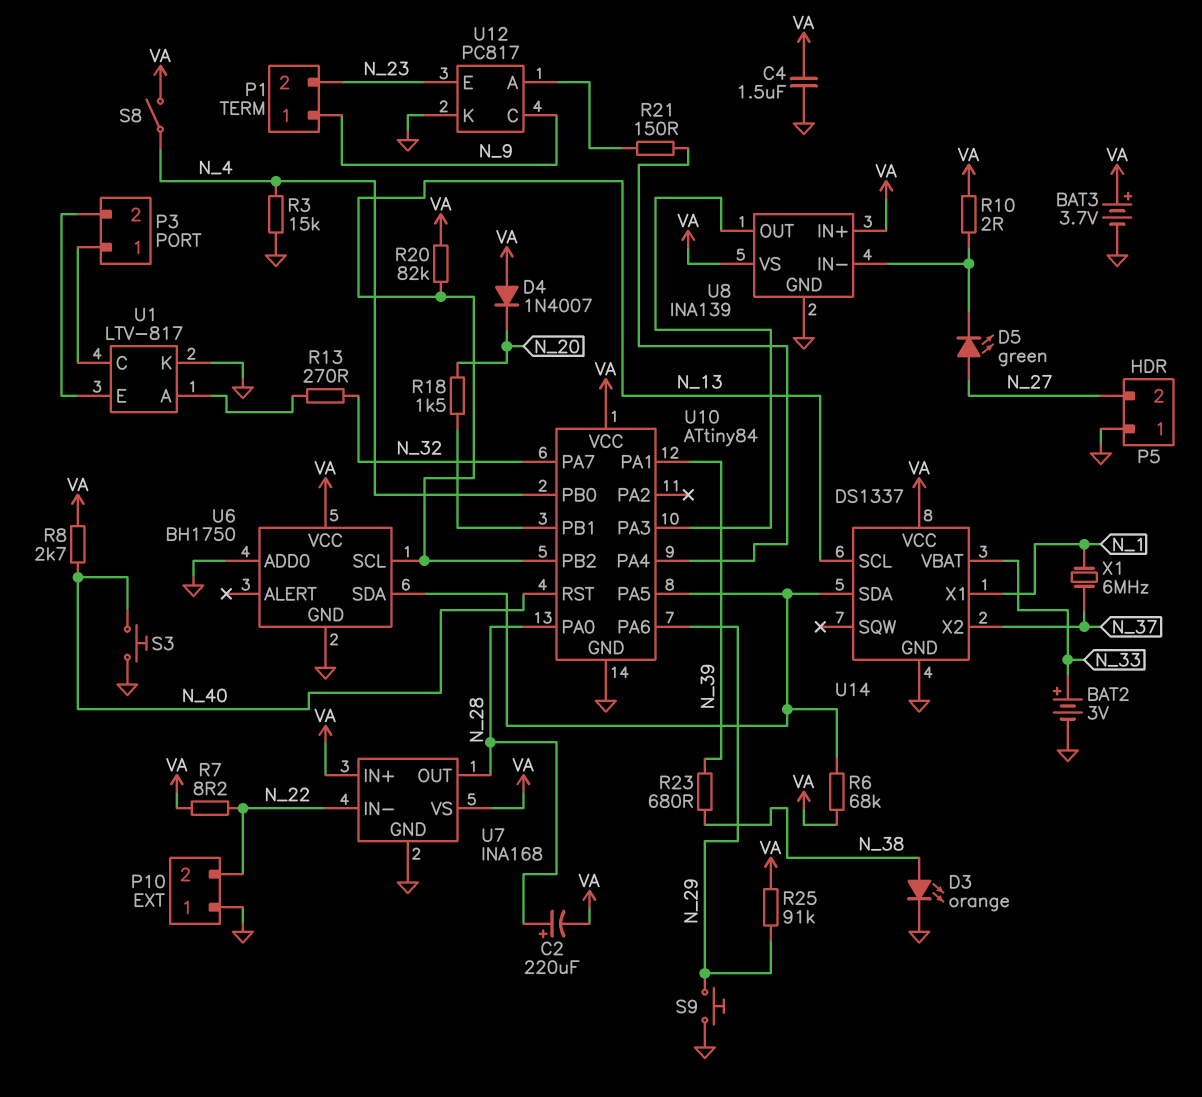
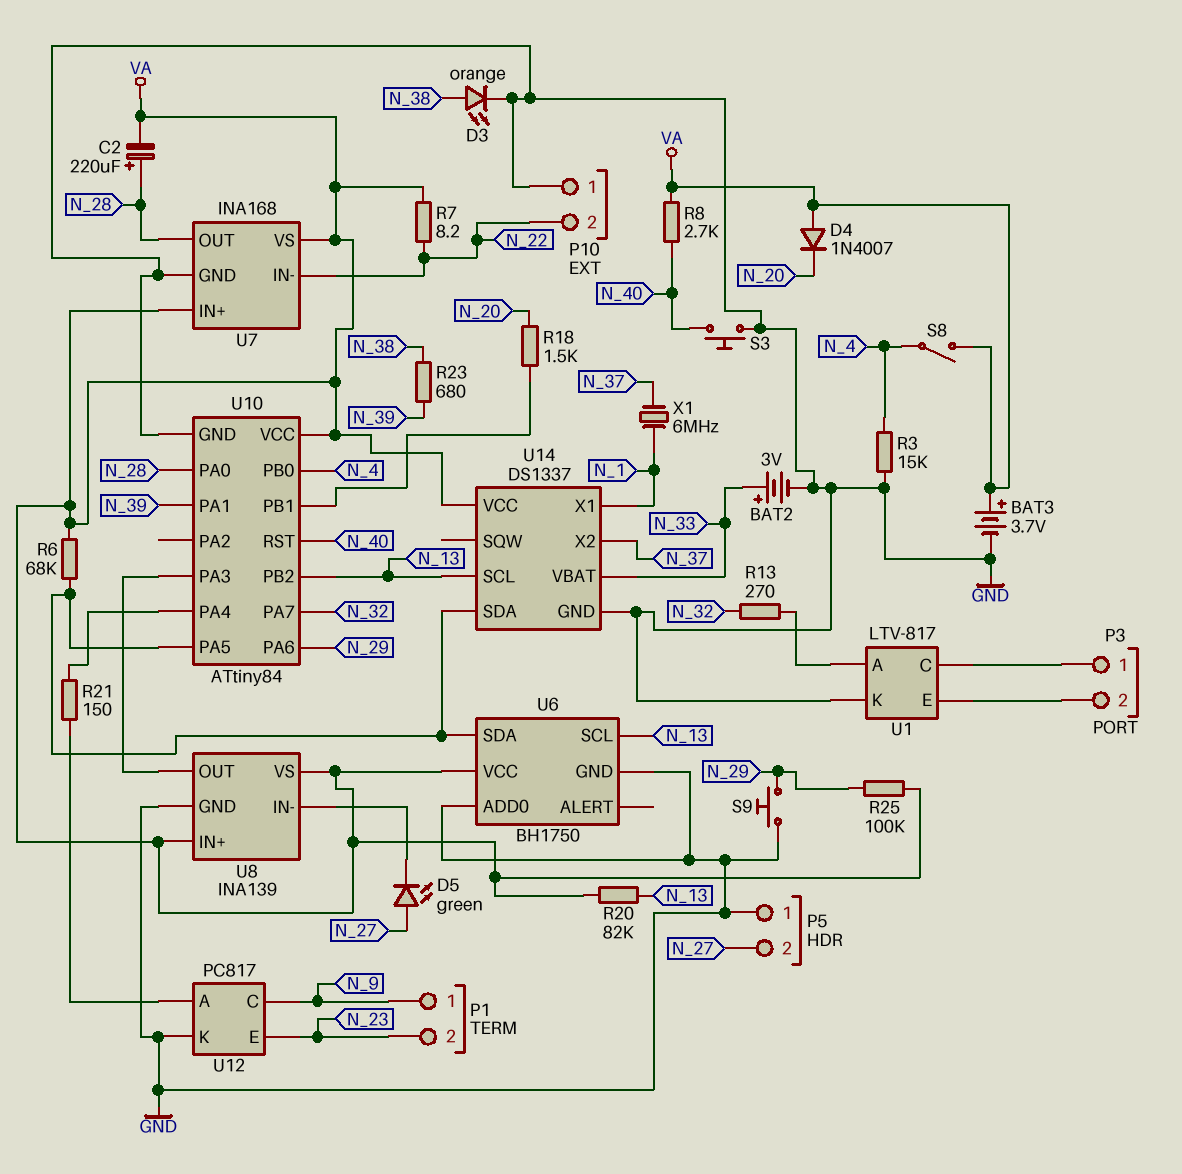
C4: 1.5uF (GND, VA) -> none
R10: 2 (U8/IN-, VA) -> none
R25: 91k (N_29, VA) -> 100k (N_29, VA)

